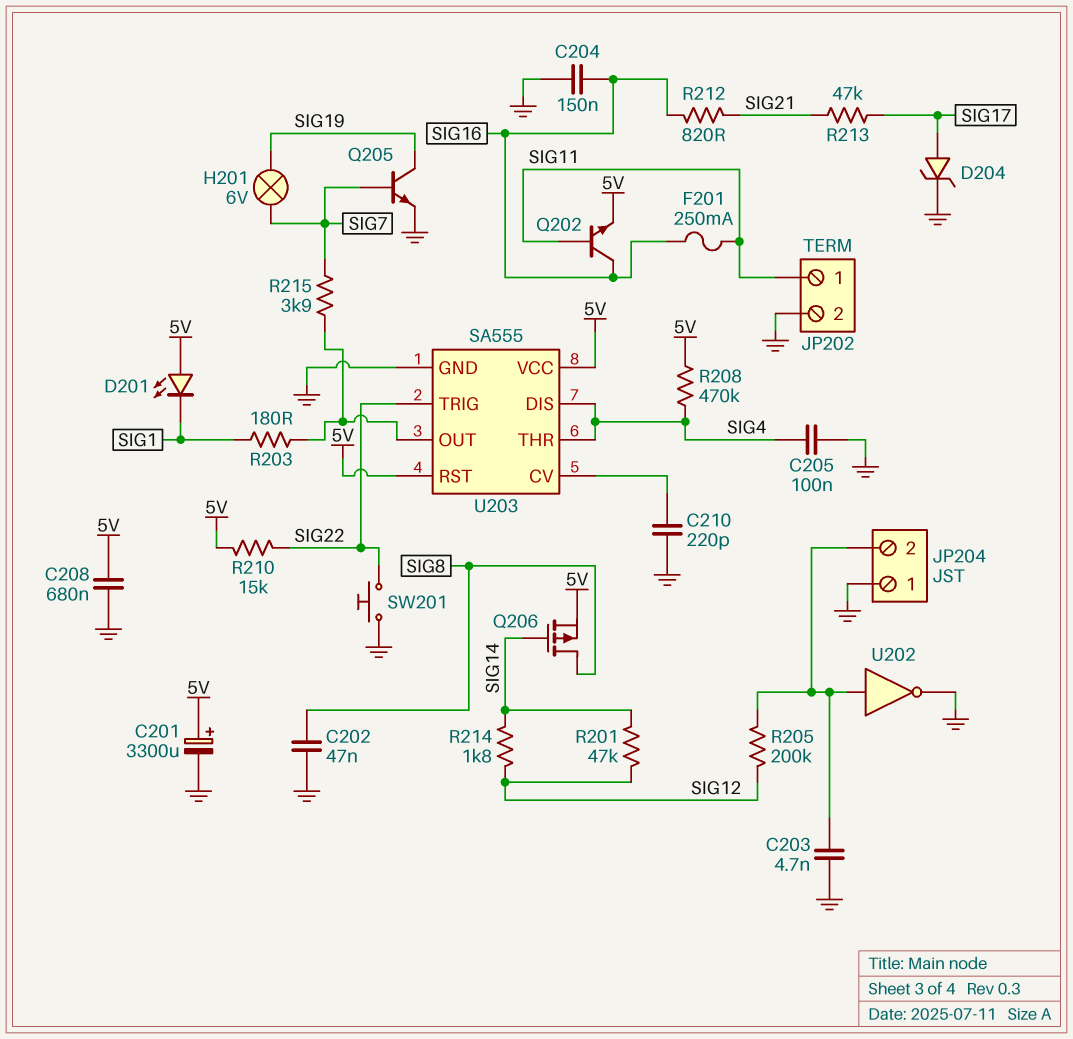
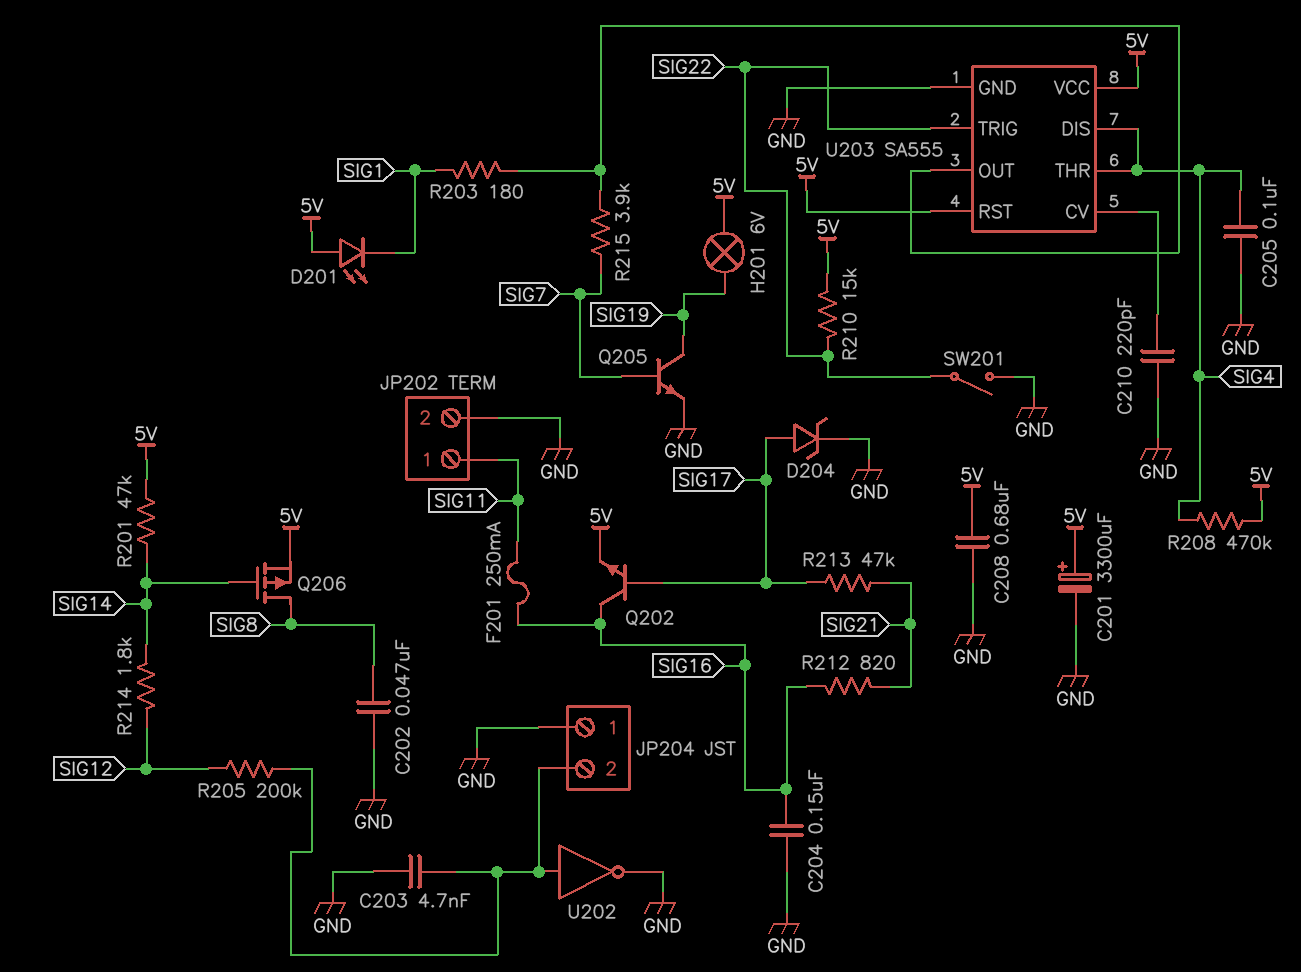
H201: lamp 6V (SIG7, SIG19) -> lamp 6V (5V, SIG19)
Q202: NPN (B SIG11, C SIG16, E 5V) -> NPN (B SIG17, C SIG16, E 5V)
R201: 47k (SIG12, SIG14) -> 47k (5V, SIG14)
SW201: button (GND, SIG22) -> switch (GND, SIG22)

